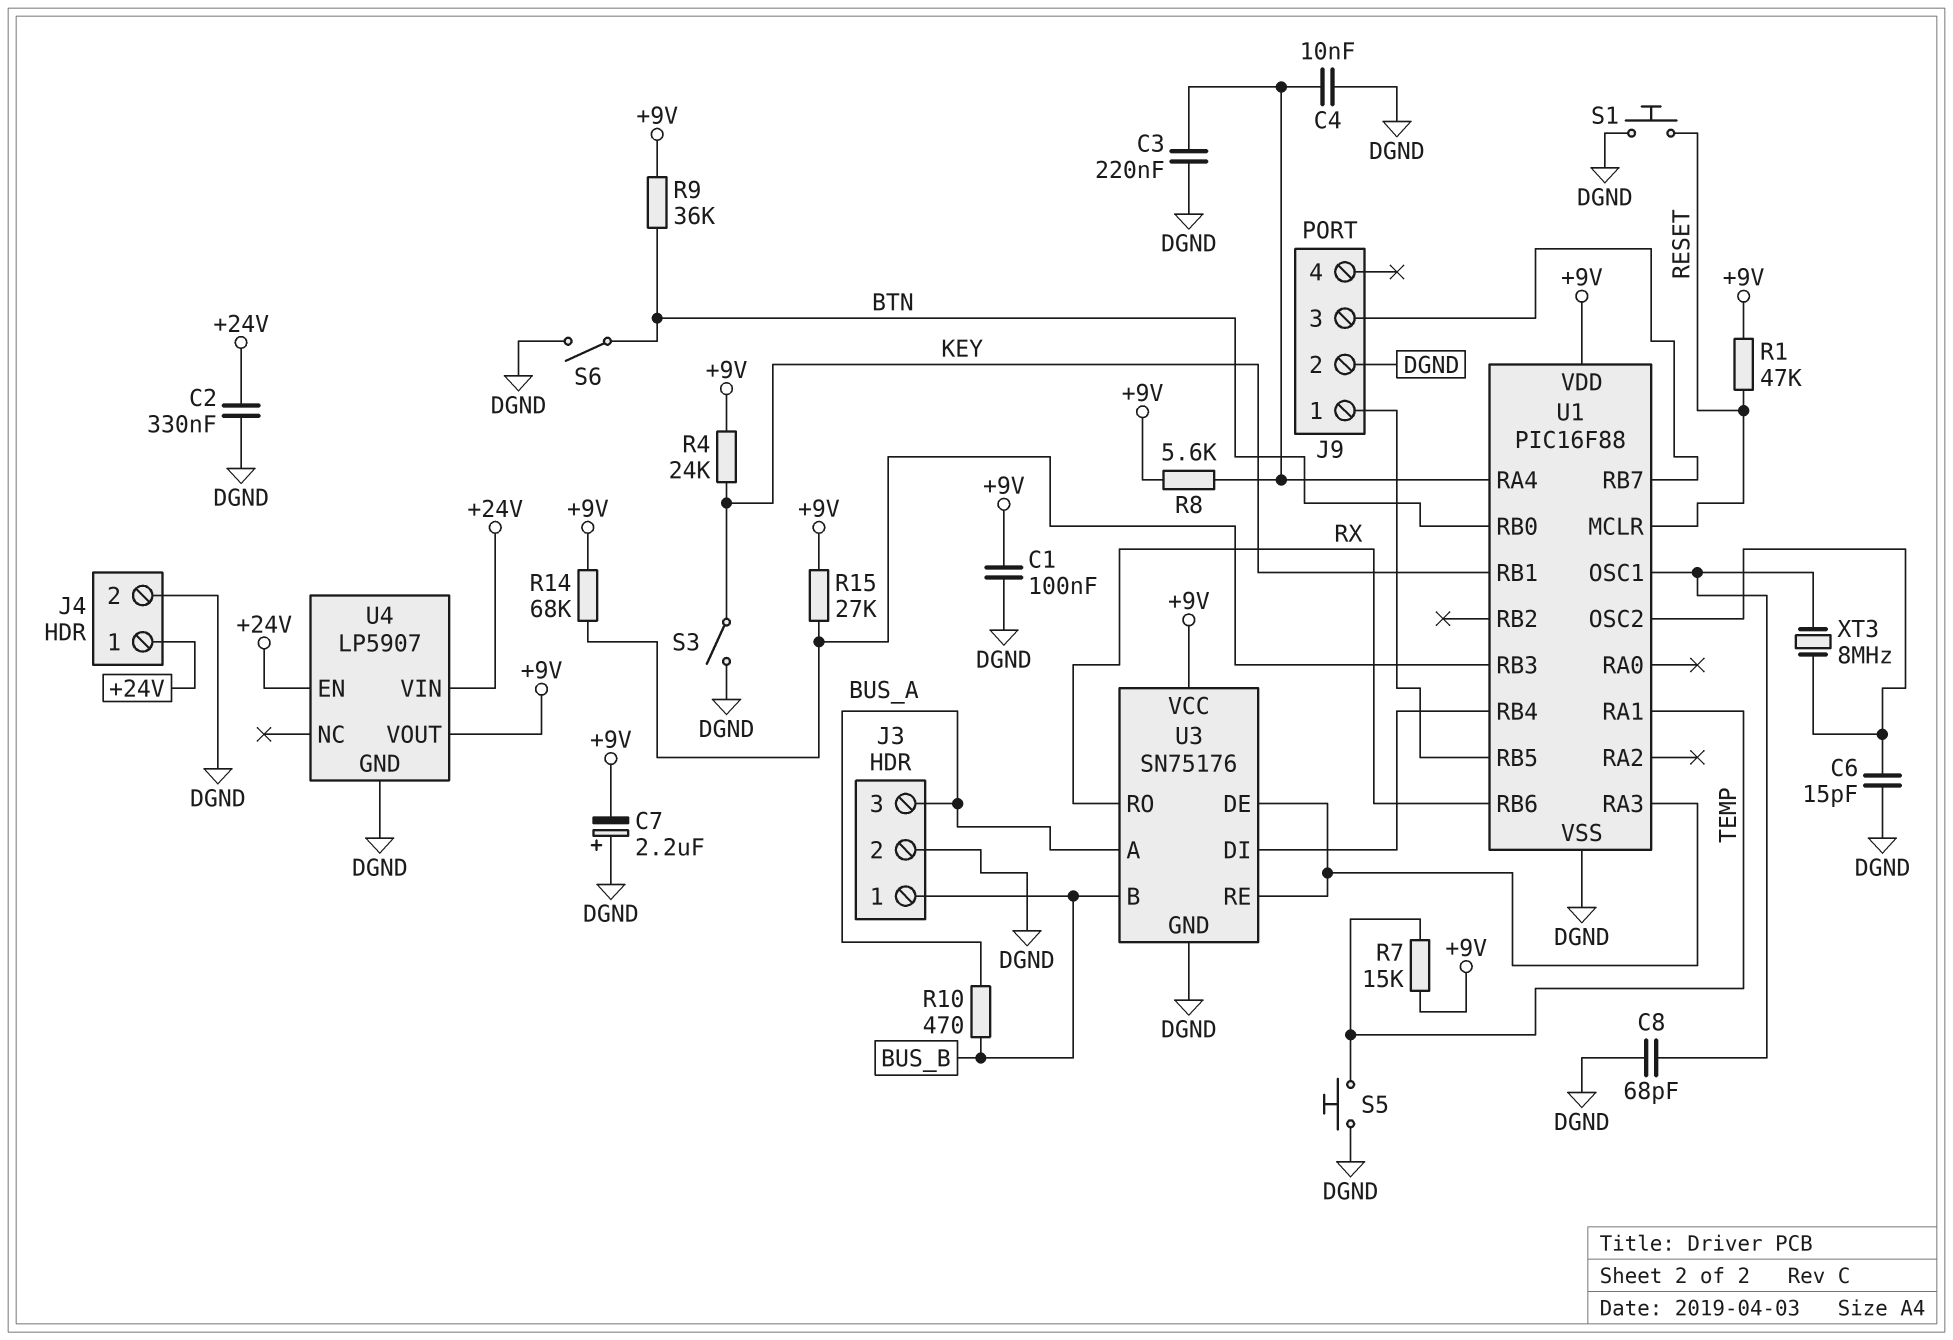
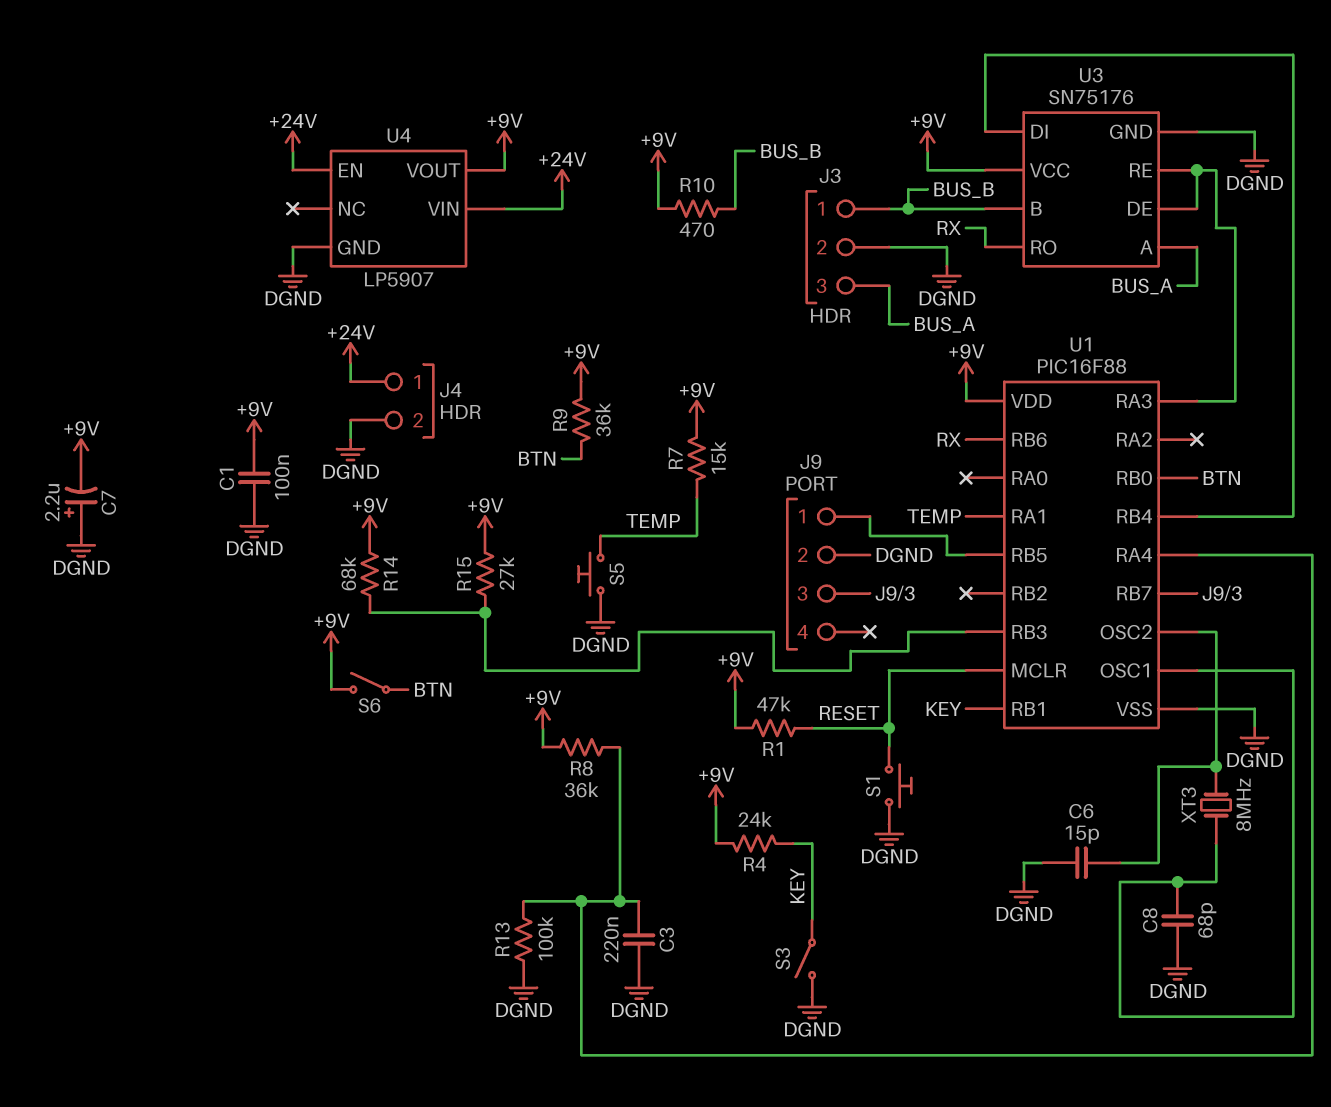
C2: 330nF (+24V, DGND) -> none
C4: 10nF (DGND, U1/RA4) -> none
R8: 5.6k (+9V, U1/RA4) -> 36k (+9V, U1/RA4)
R10: 470 (BUS_A, BUS_B) -> 470 (+9V, BUS_B)
R13: none -> 100k (DGND, U1/RA4)
S6: switch (BTN, DGND) -> switch (+9V, BTN)

